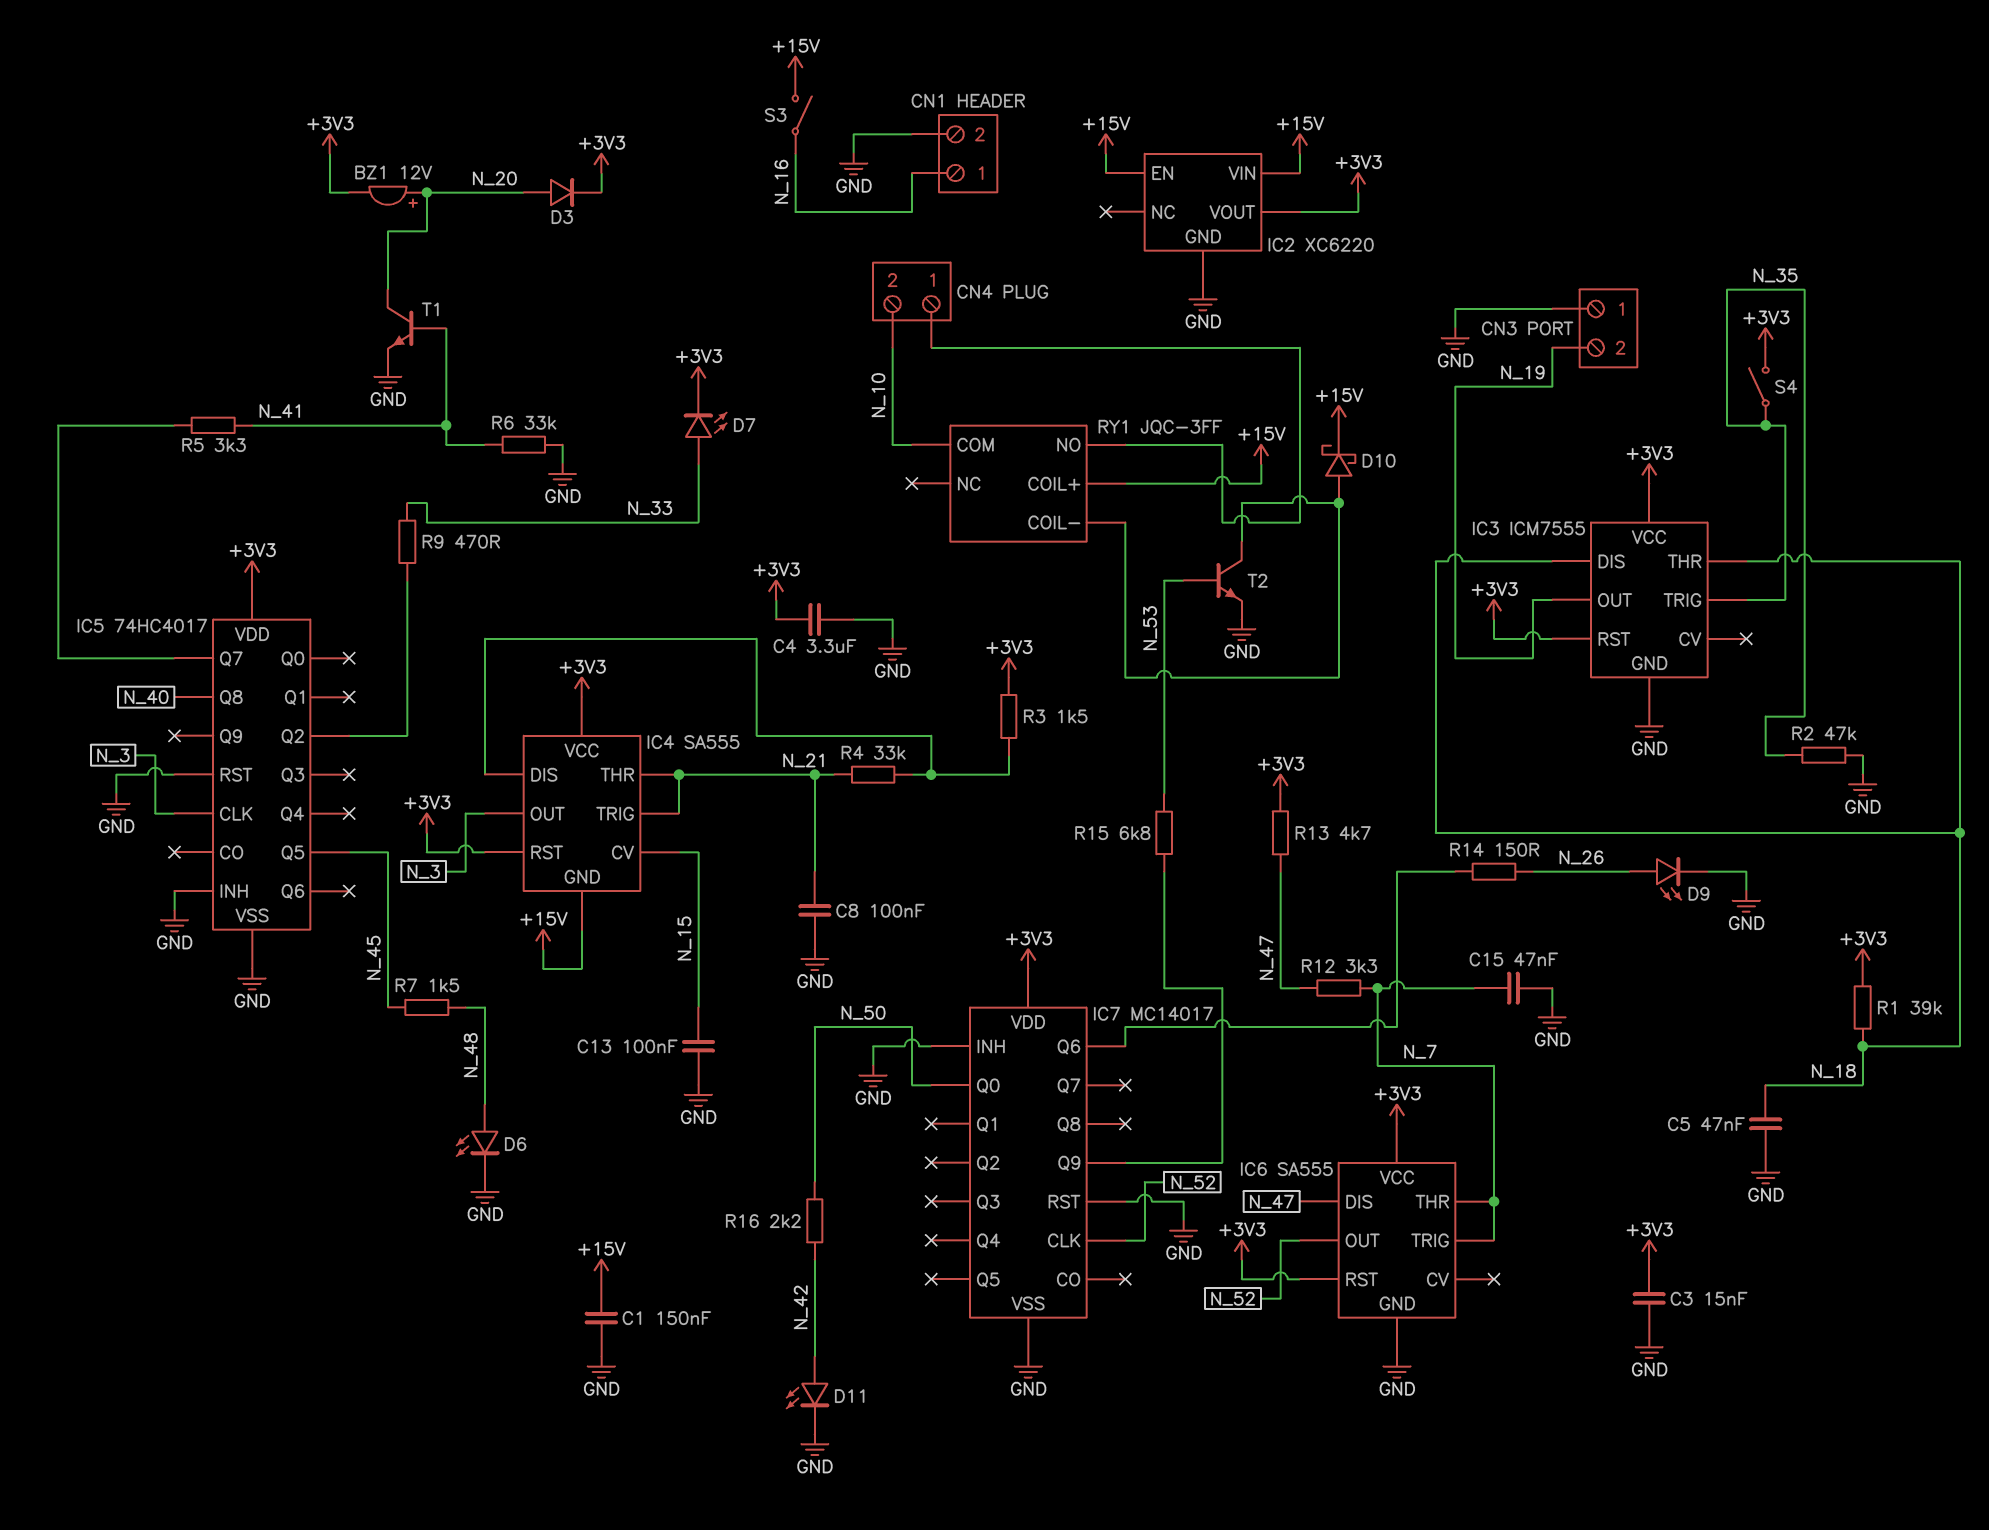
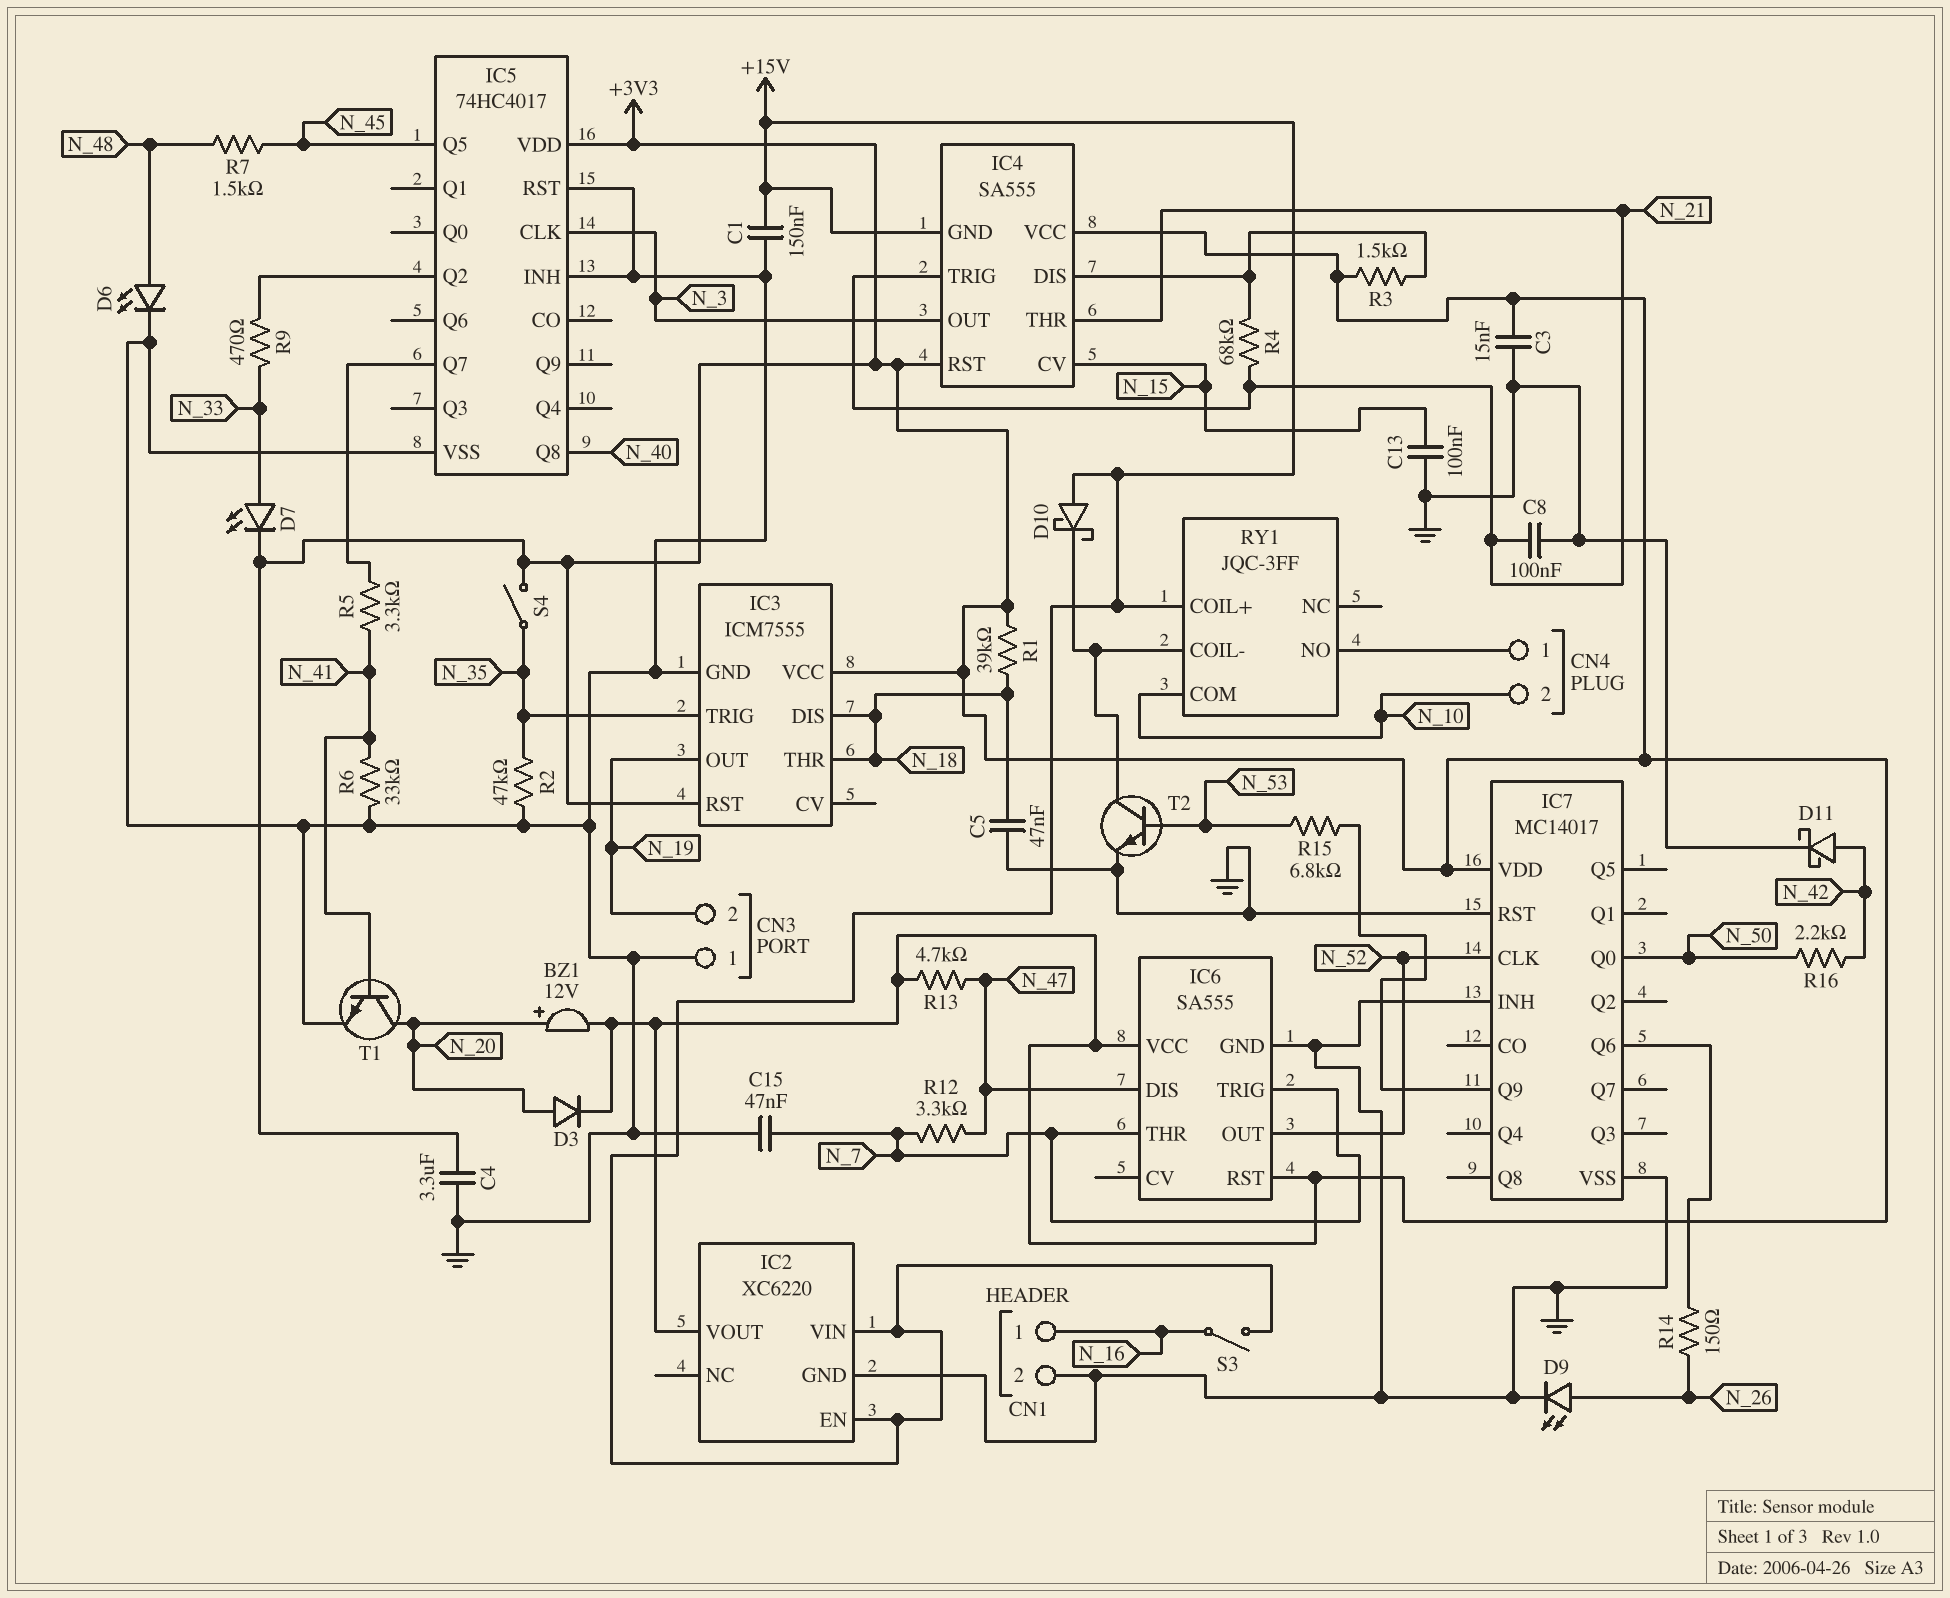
D10: schottky (A RY1/COIL-, K +15V) -> schottky (A +15V, K RY1/COIL-)
D11: LED (A N_42, K GND) -> schottky (A N_42, K GND)
R4: 33k (IC4/DIS, N_21) -> 68k (IC4/DIS, N_21)

